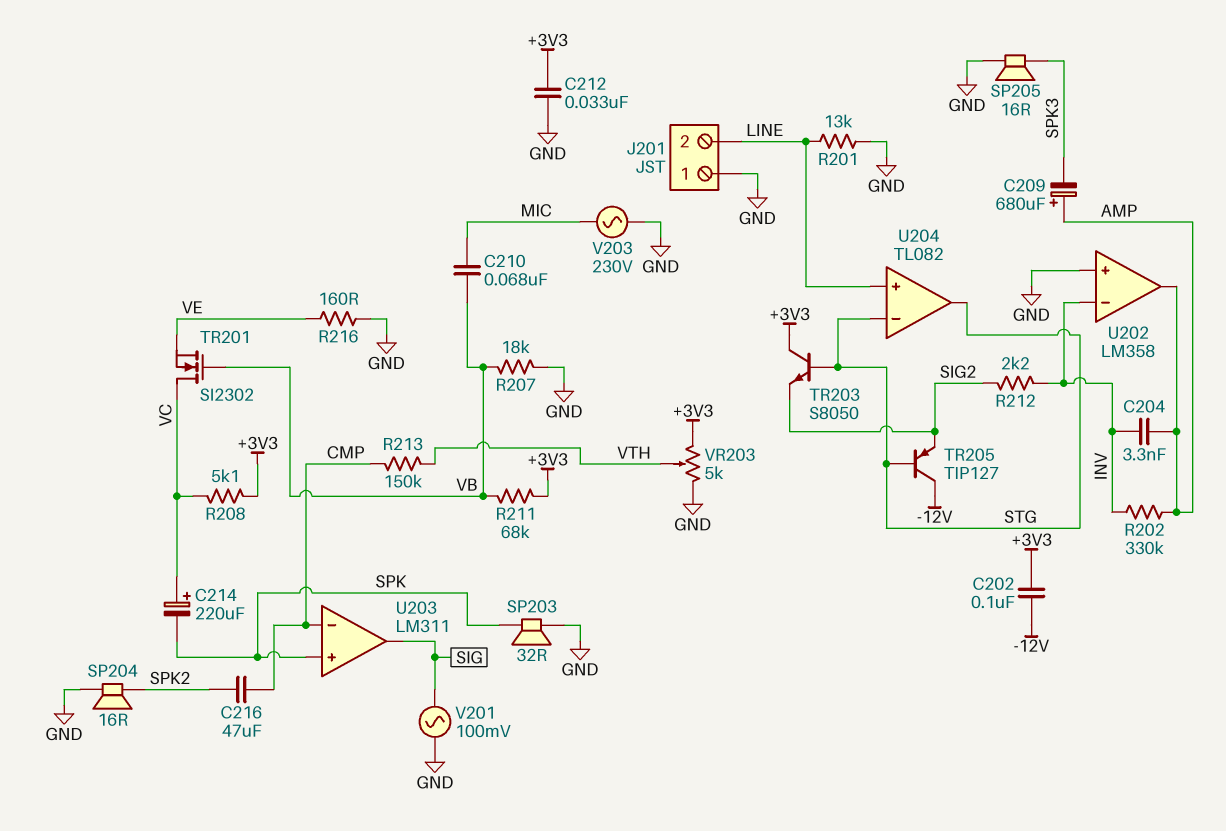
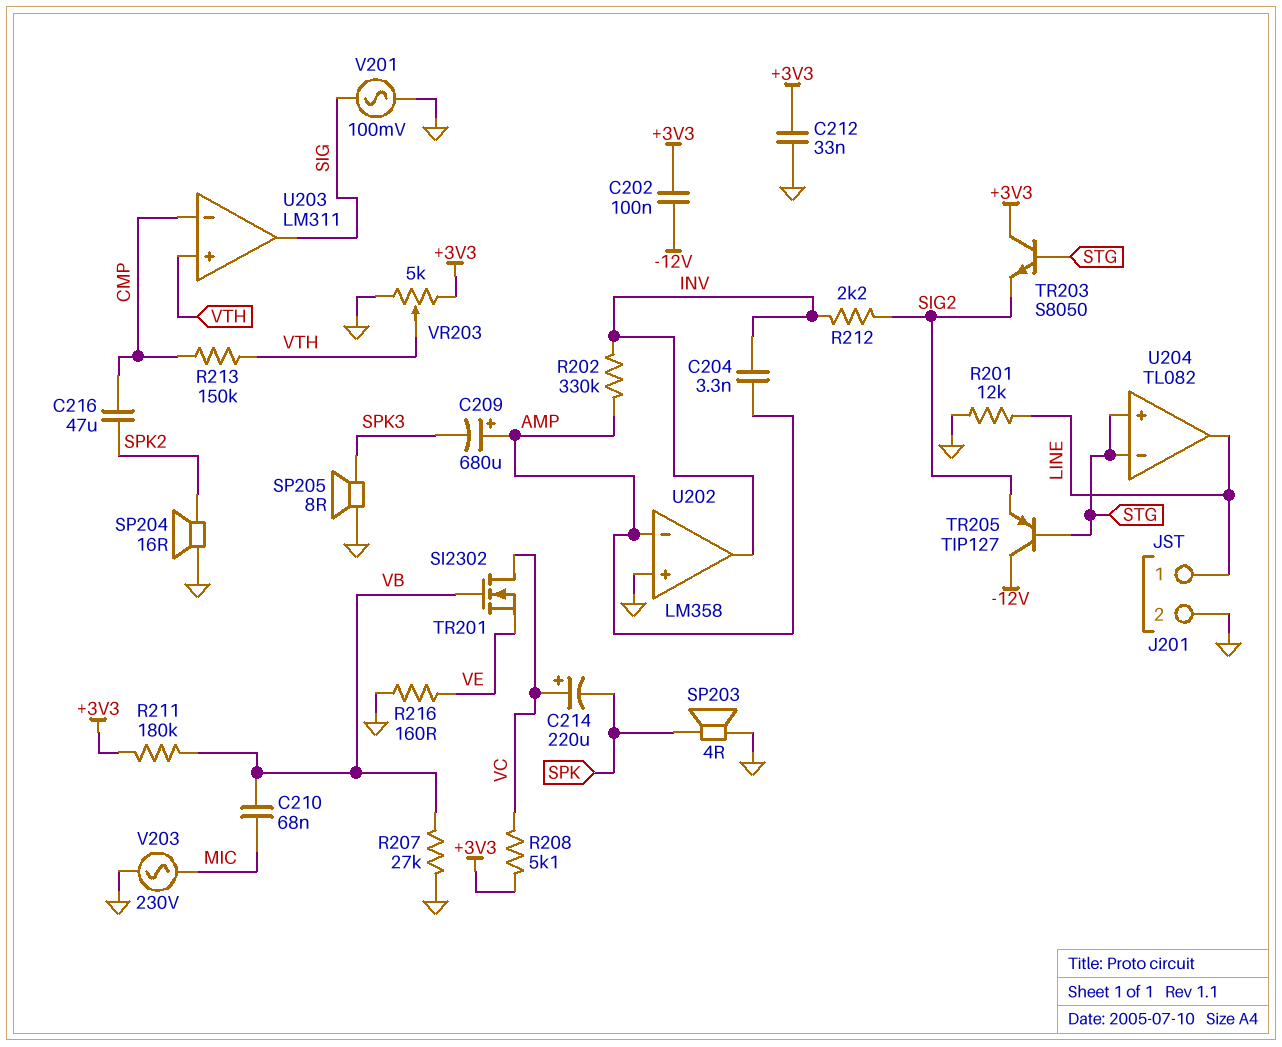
J201 pin 1: GND -> LINE
J201 pin 2: LINE -> GND
R201: 13k (GND, LINE) -> 12k (GND, LINE)
R207: 18k (GND, VB) -> 27k (GND, VB)
R211: 68k (+3V3, VB) -> 180k (+3V3, VB)
SP203: speaker 32R (GND, SPK) -> speaker 4R (GND, SPK)
SP205: speaker 16R (GND, SPK3) -> speaker 8R (GND, SPK3)
U202 pin in-: INV -> AMP
U202 pin out: AMP -> INV
U203 pin in+: SPK -> VTH
U204 pin in+: LINE -> STG
U204 pin out: STG -> LINE

